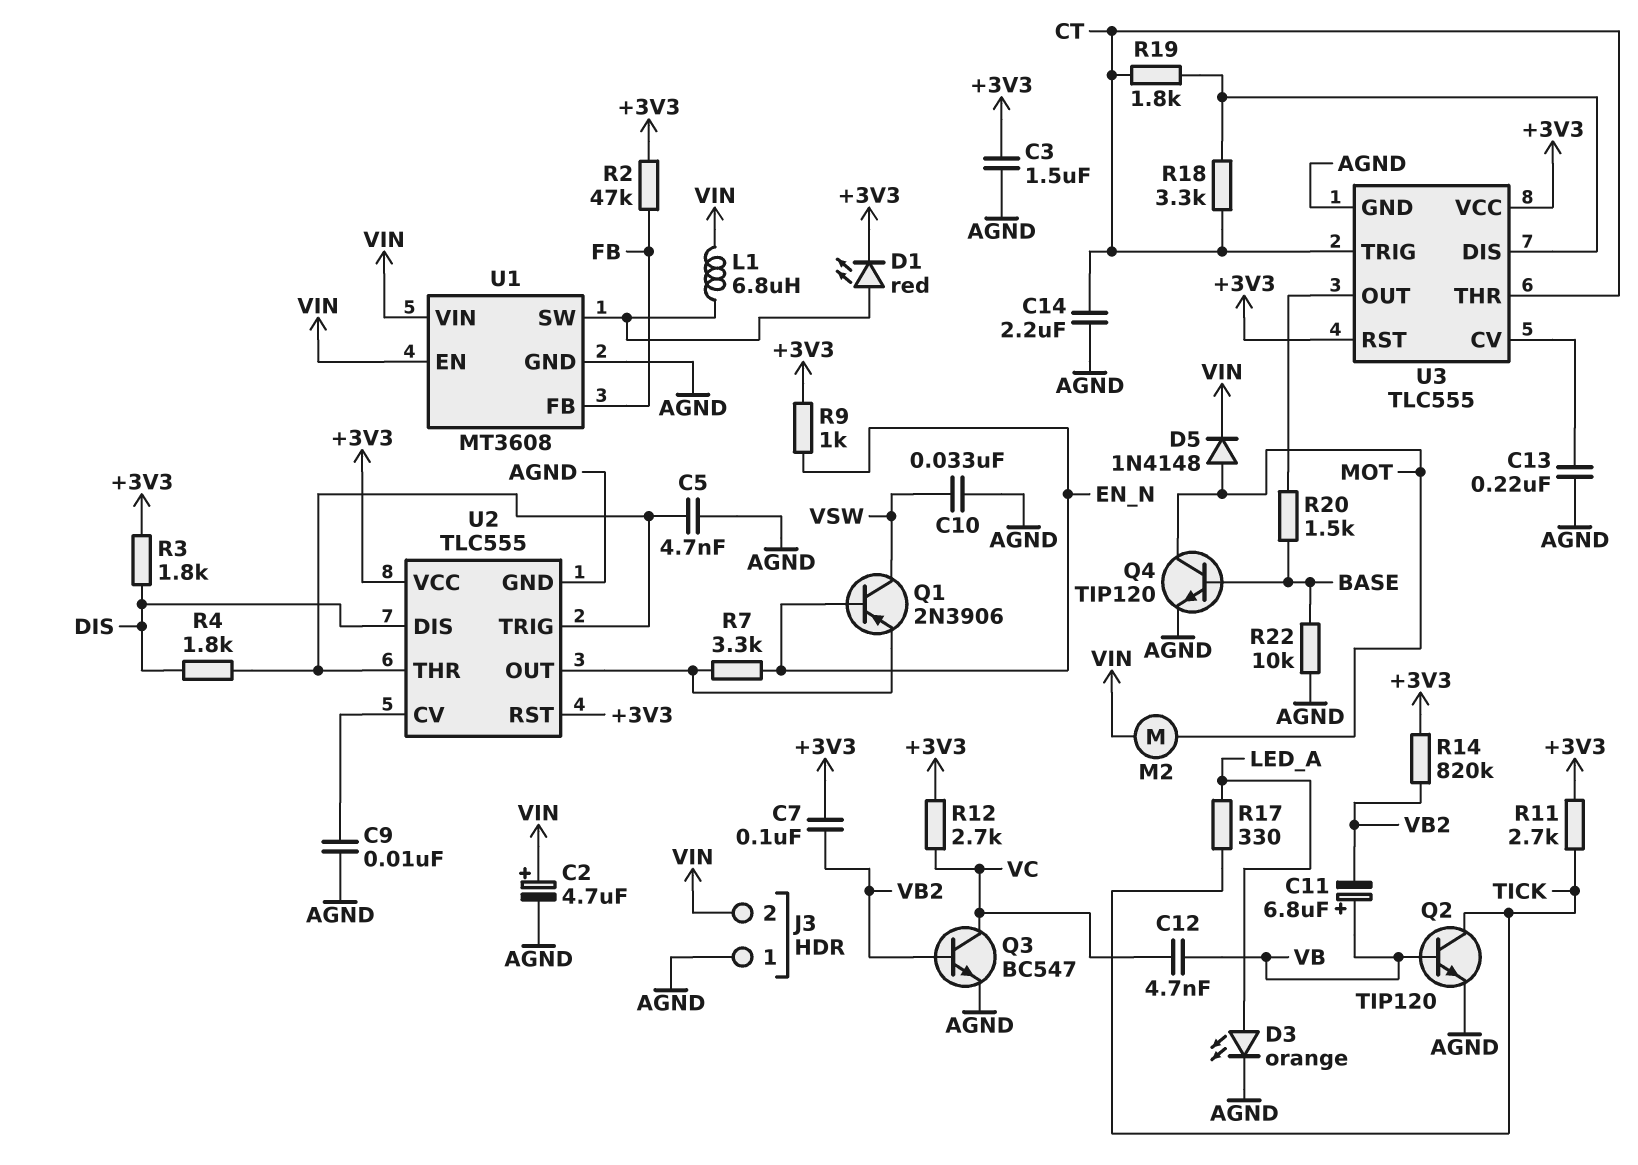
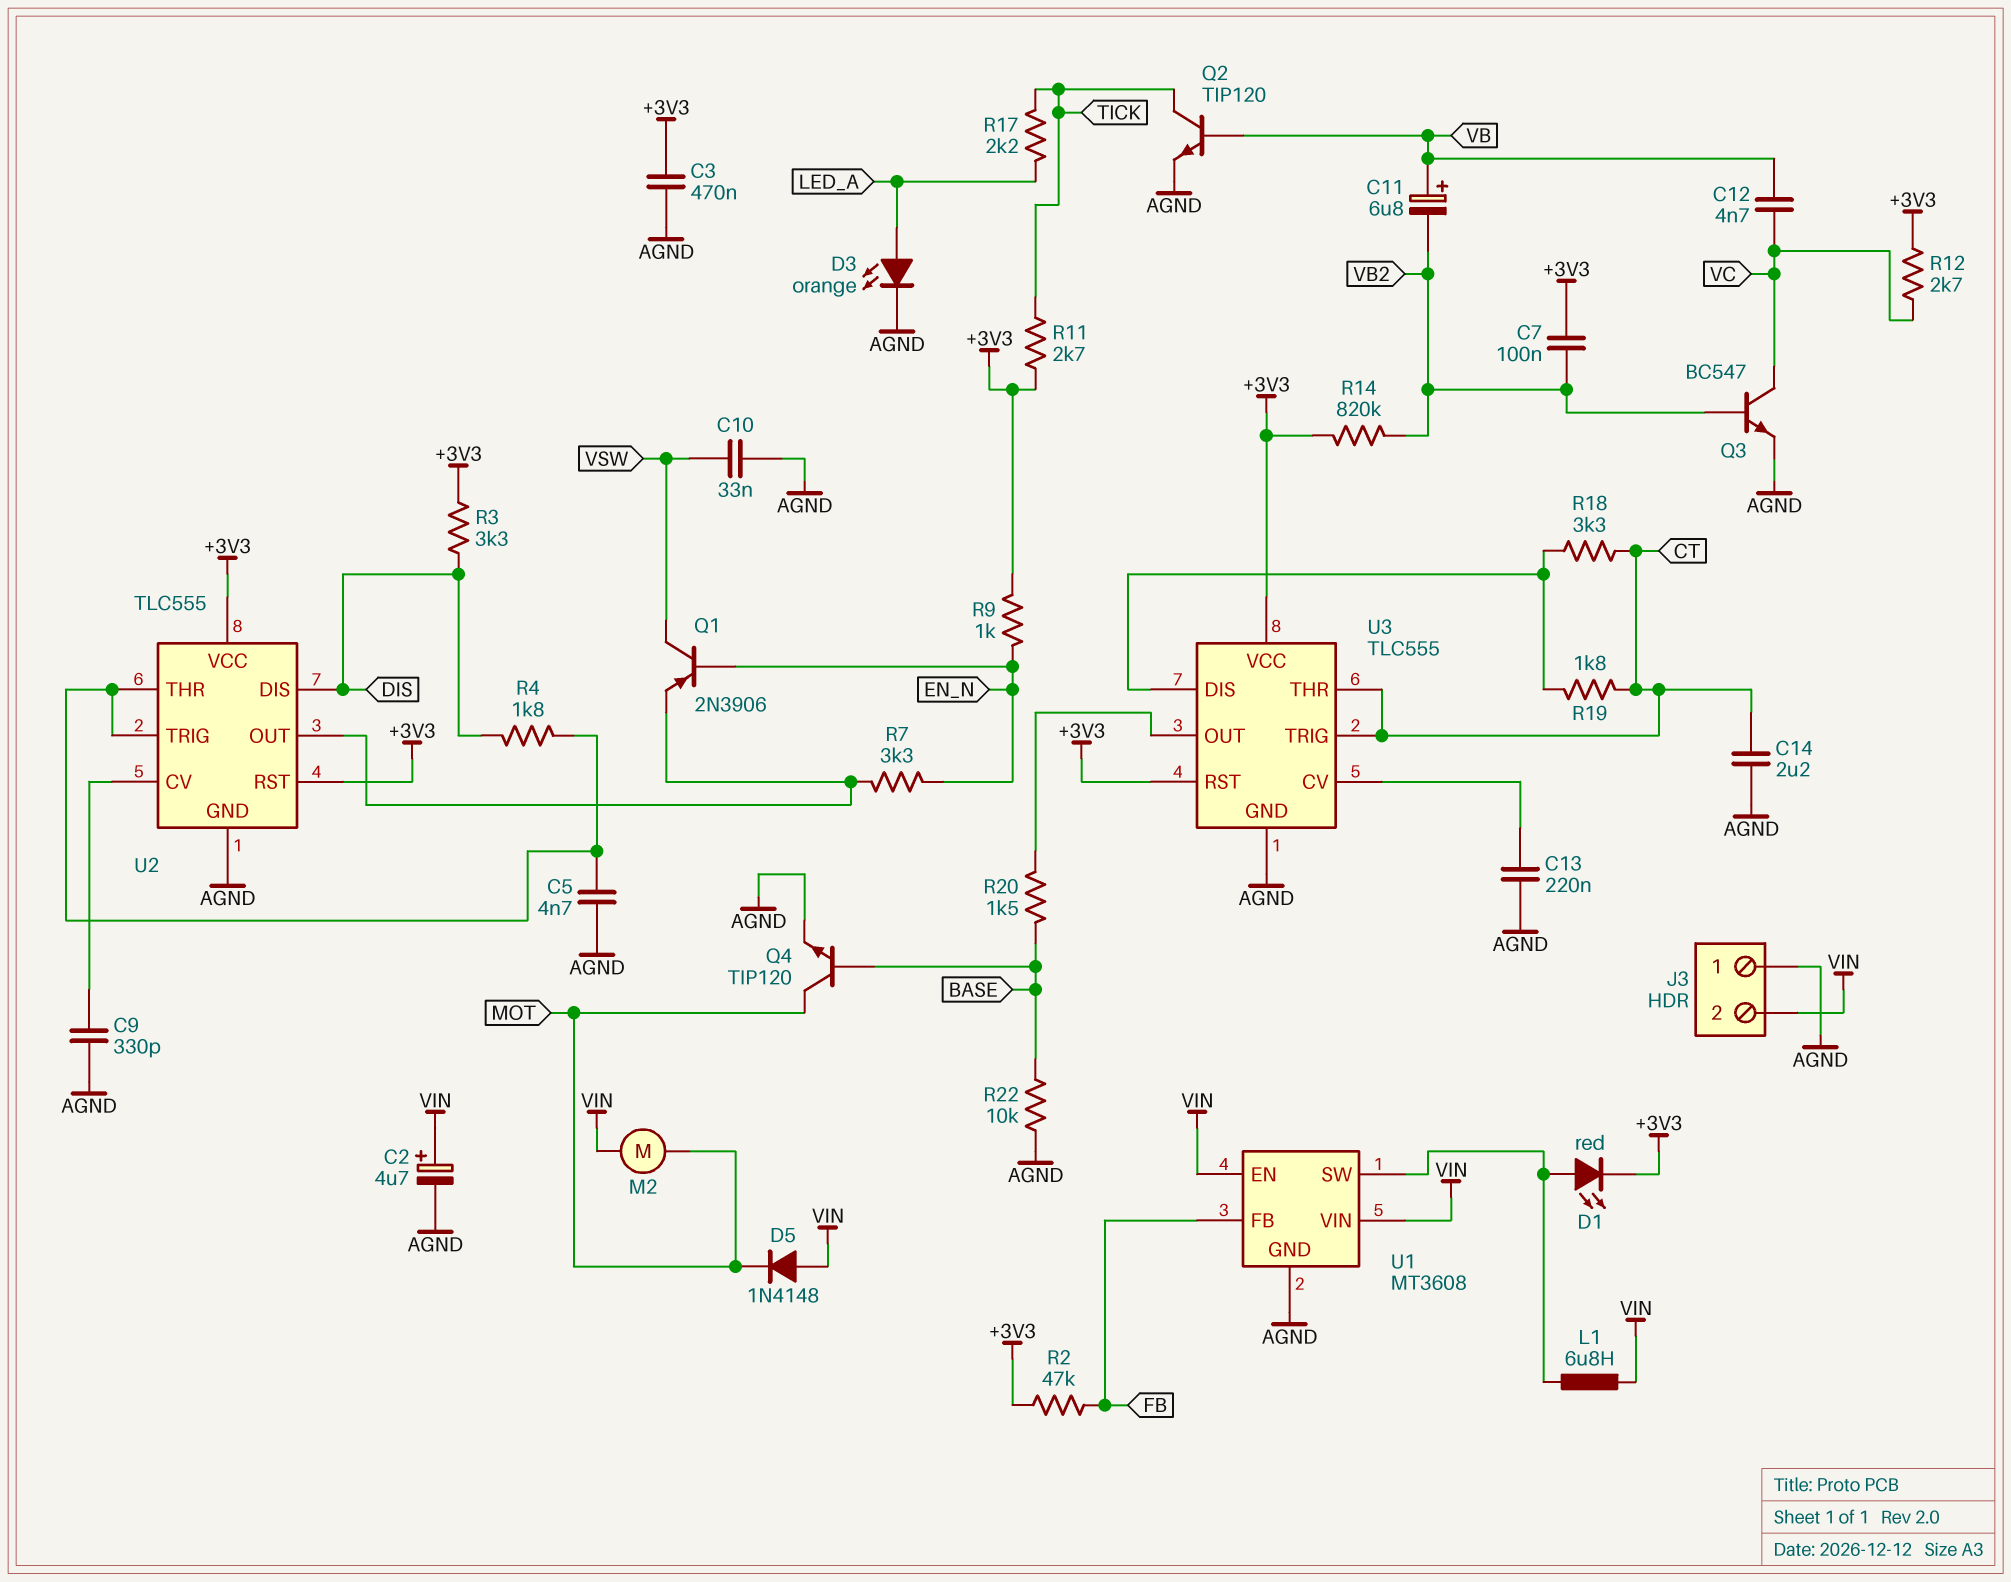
C3: 1.5uF (+3V3, AGND) -> 470nF (+3V3, AGND)
C9: 10nF (AGND, U2/CV) -> 330pF (AGND, U2/CV)
D5: diode 1N4148 (A MOT, K VIN) -> diode 1N4148 (A VIN, K MOT)
R3: 1.8k (+3V3, DIS) -> 3.3k (+3V3, DIS)
R17: 330 (LED_A, TICK) -> 2.2k (LED_A, TICK)

